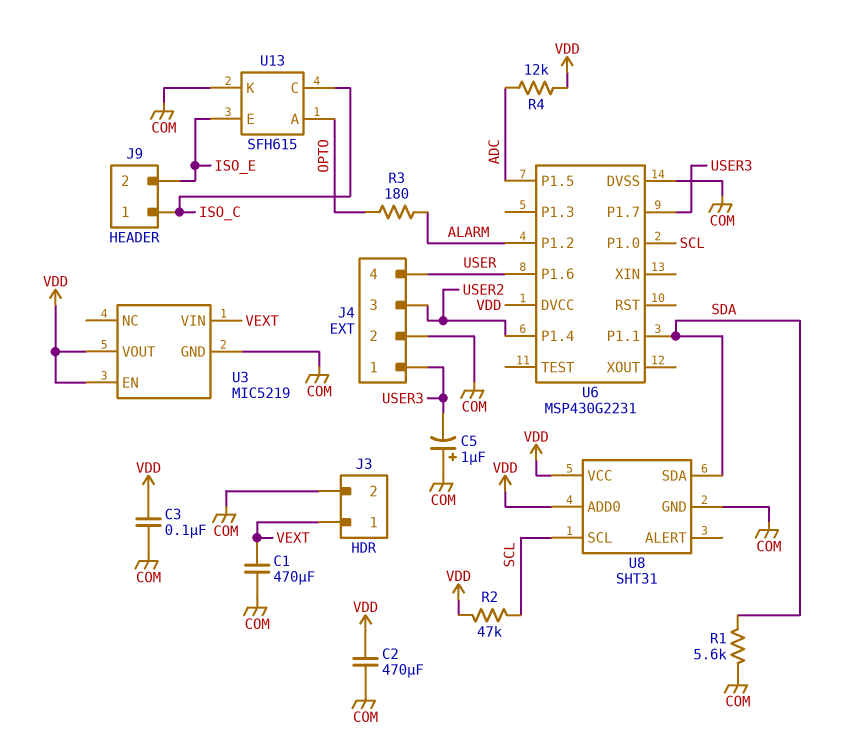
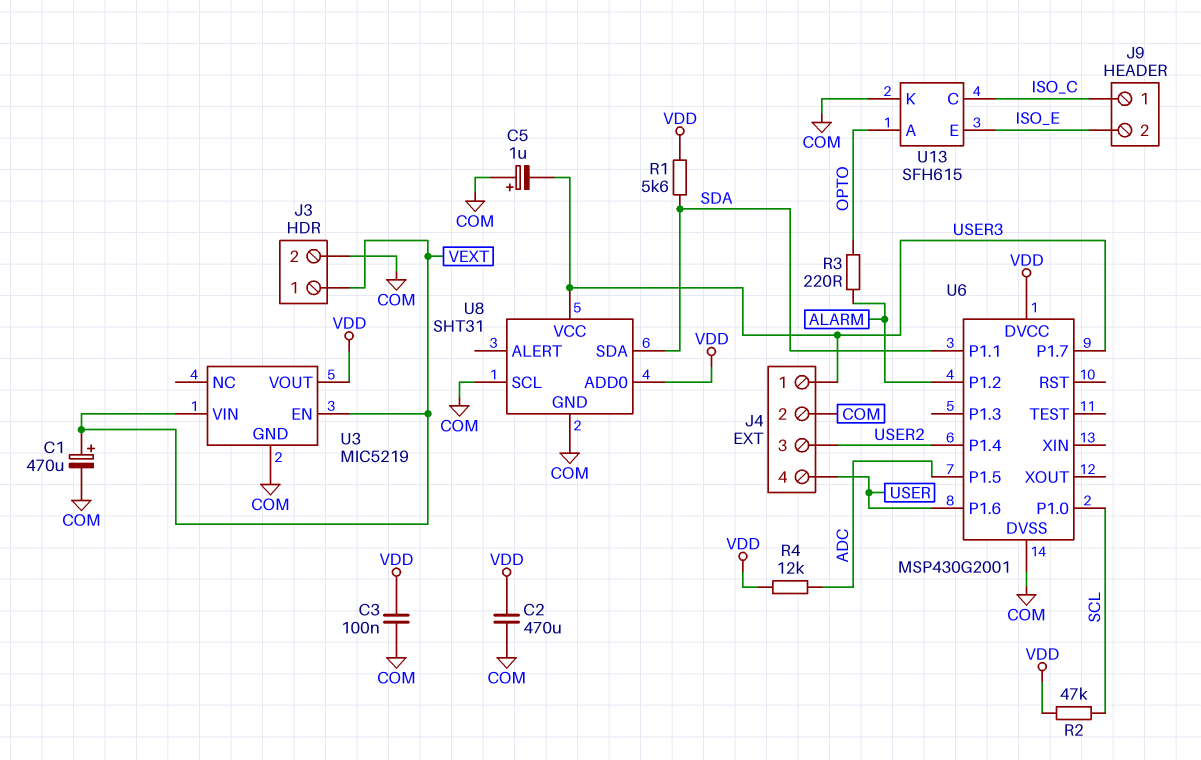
C1: 470uF (COM, VEXT) -> 470uF (plus VEXT, minus COM)
R1: 5.6k (COM, SDA) -> 5.6k (SDA, VDD)
R3: 180 (ALARM, OPTO) -> 220 (ALARM, OPTO)
U3 pin EN: VDD -> VEXT
U6: MSP430G2231 -> MSP430G2001
U8 pin SCL: SCL -> COM
U8 pin VCC: VDD -> USER3

